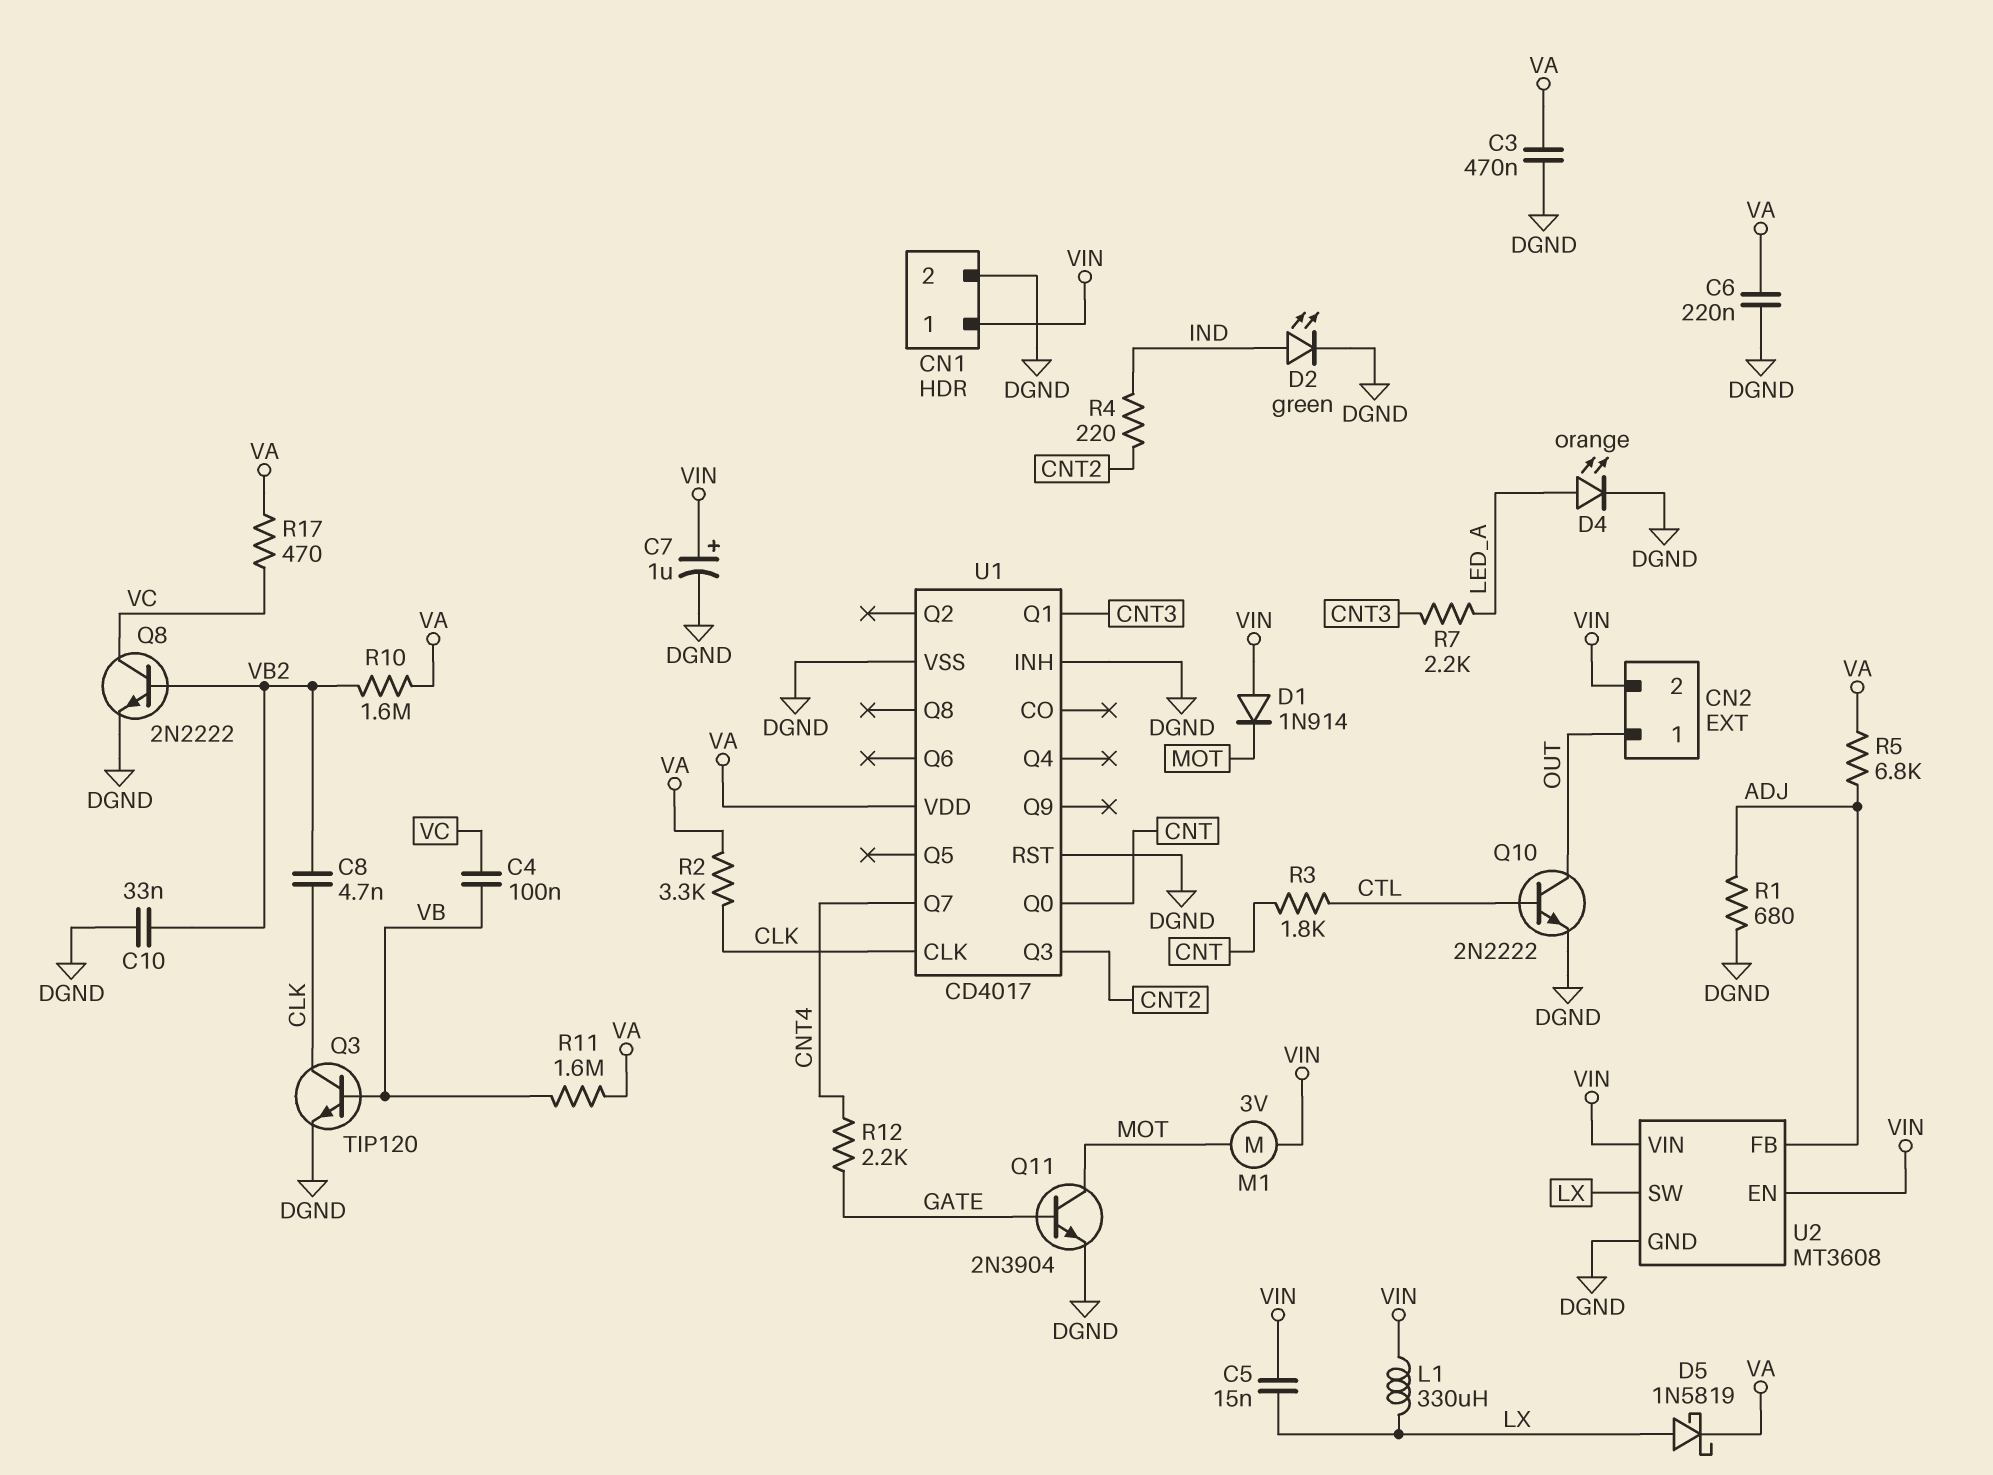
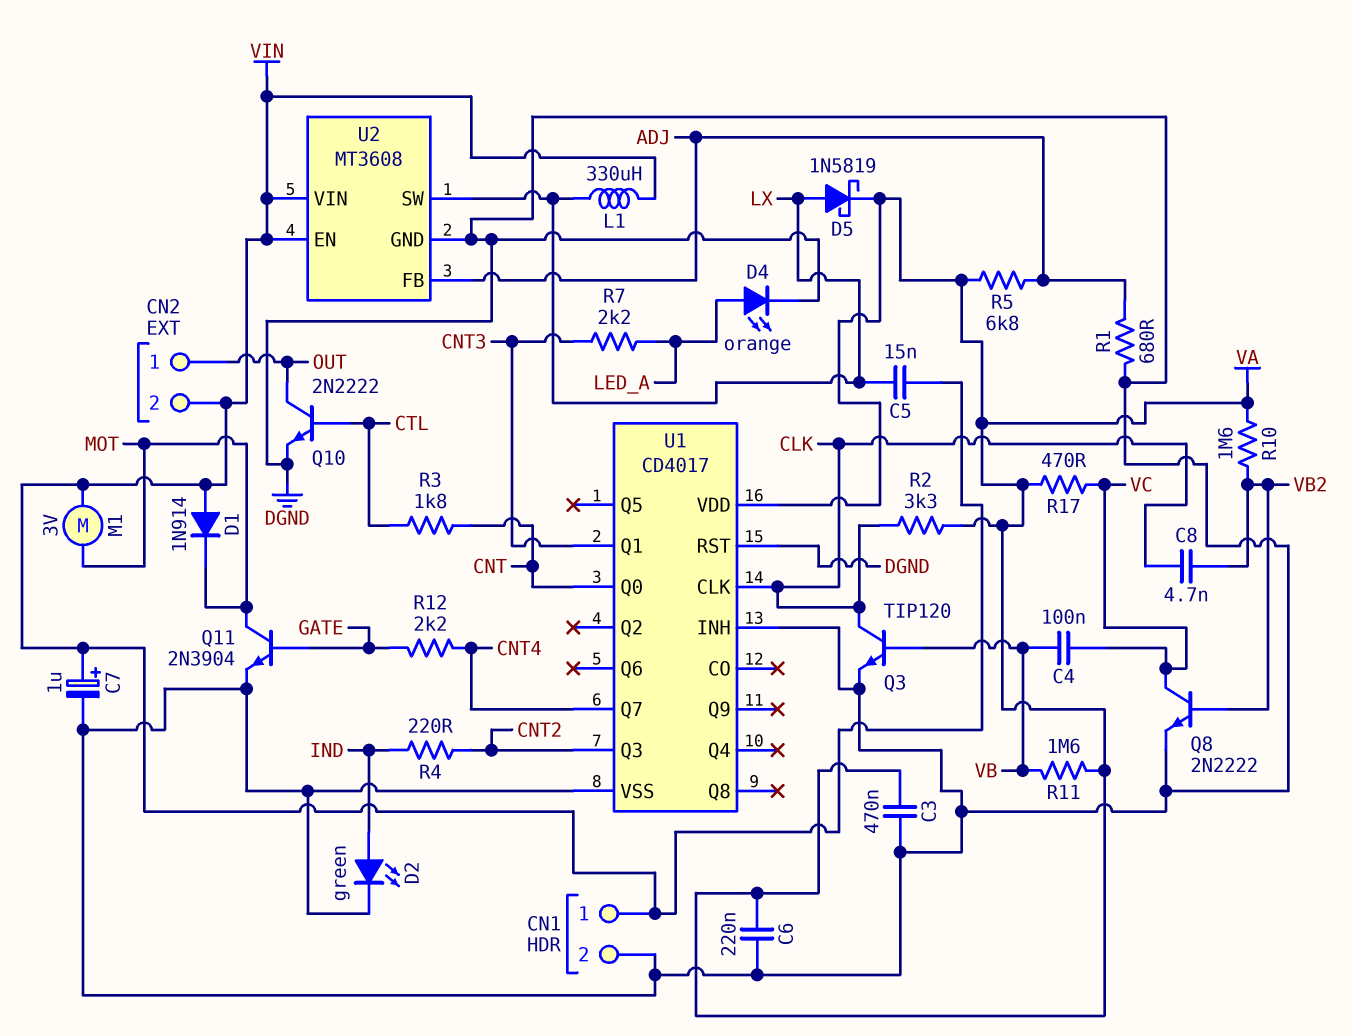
C10: 33nF (DGND, VB2) -> none

